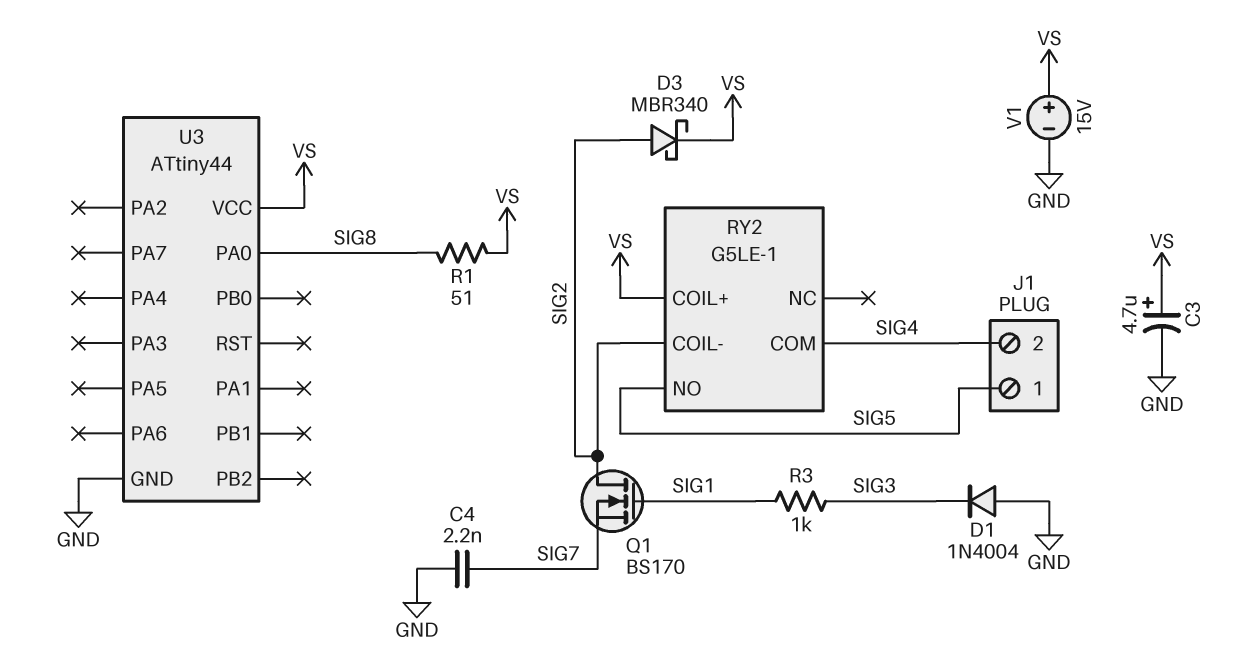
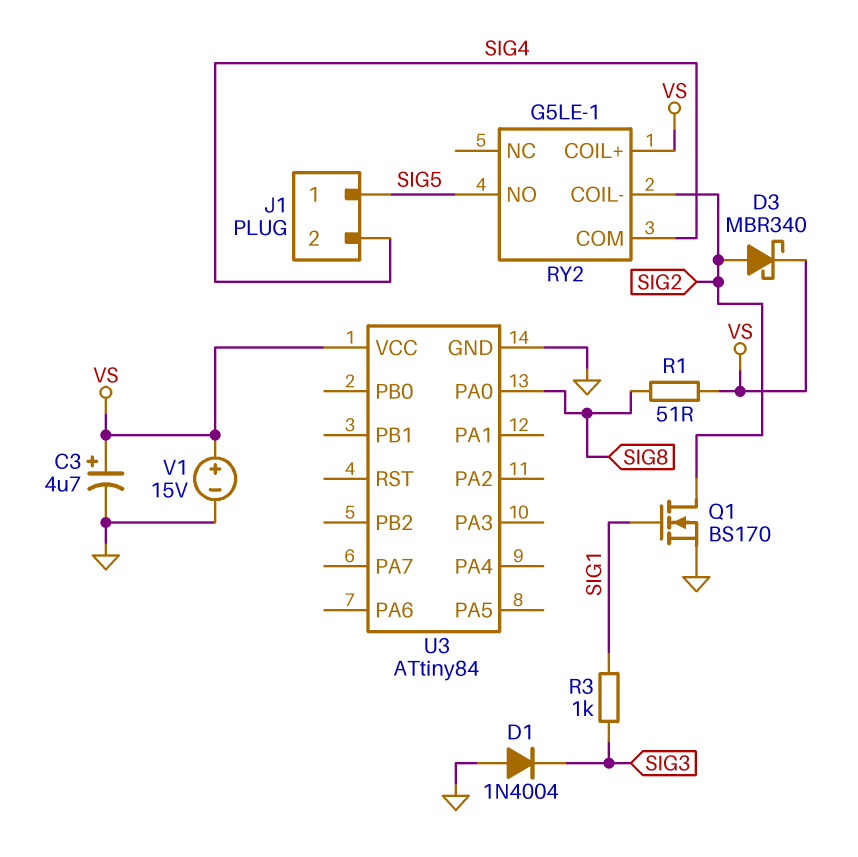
C4: 2.2nF (GND, SIG7) -> none
Q1: NMOS BS170 (G SIG1, D SIG2, S SIG7) -> NMOS BS170 (G SIG1, D SIG2, S GND)
U3: ATtiny44 -> ATtiny84

